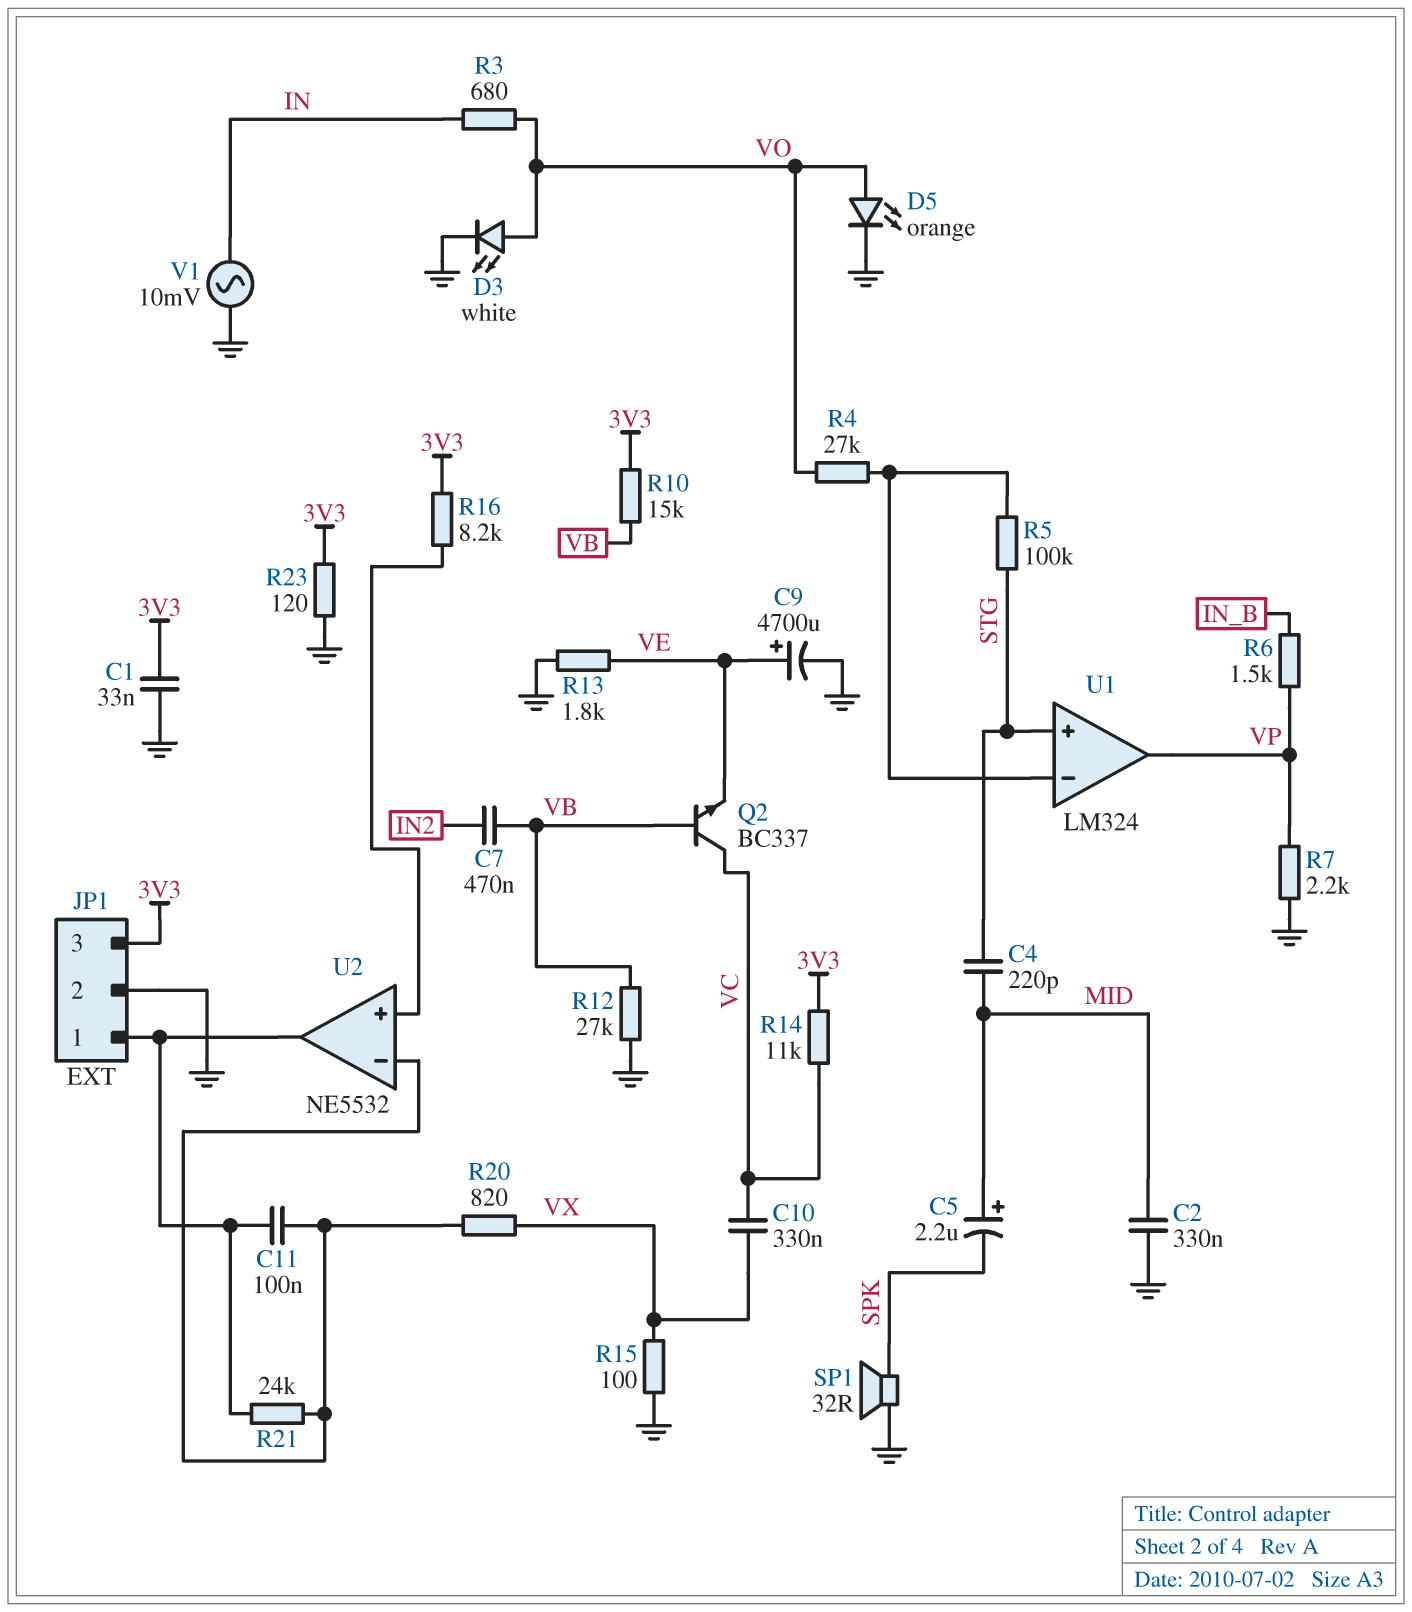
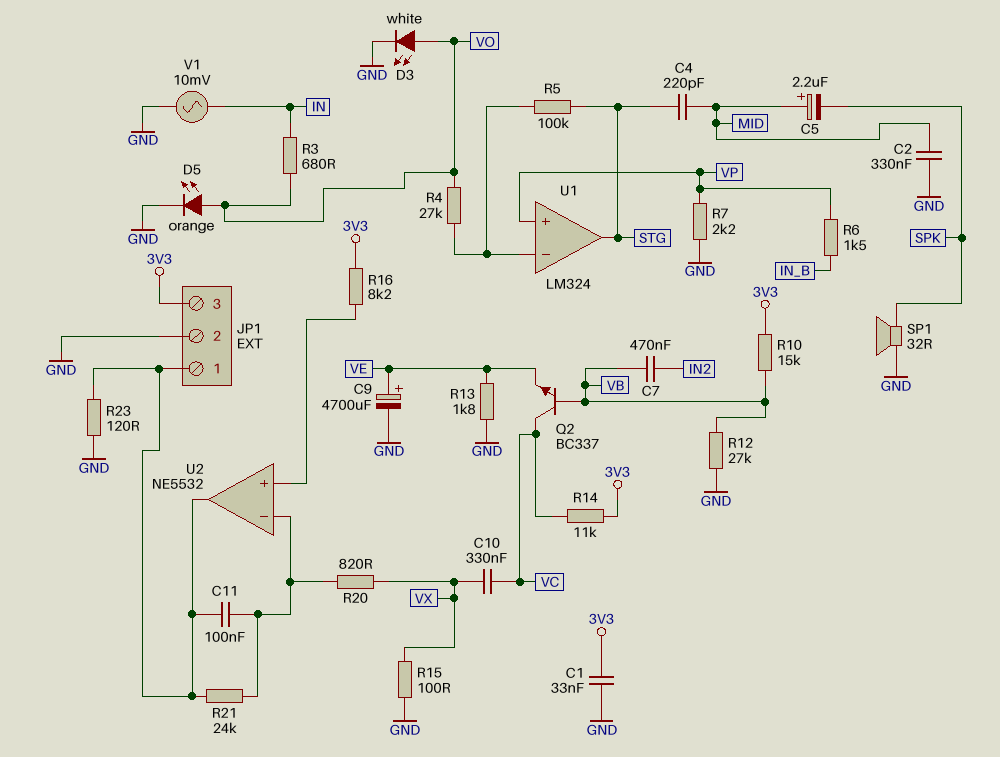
R23: 120 (3V3, GND) -> 120 (GND, JP1/1)
U1 pin in+: STG -> VP
U1 pin out: VP -> STG

